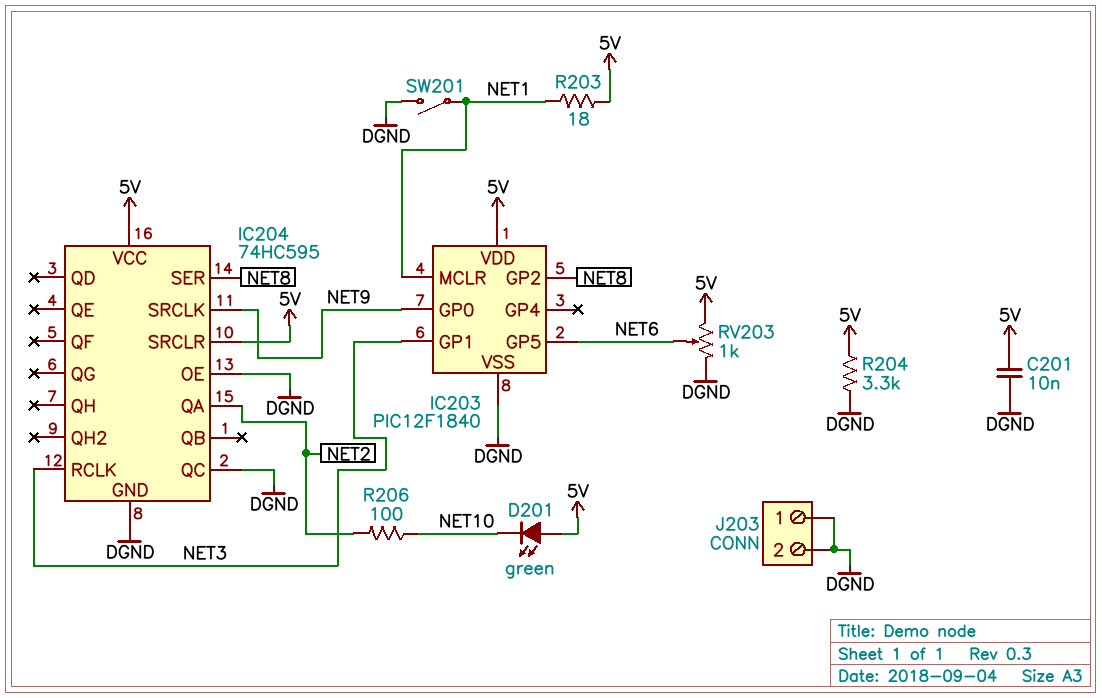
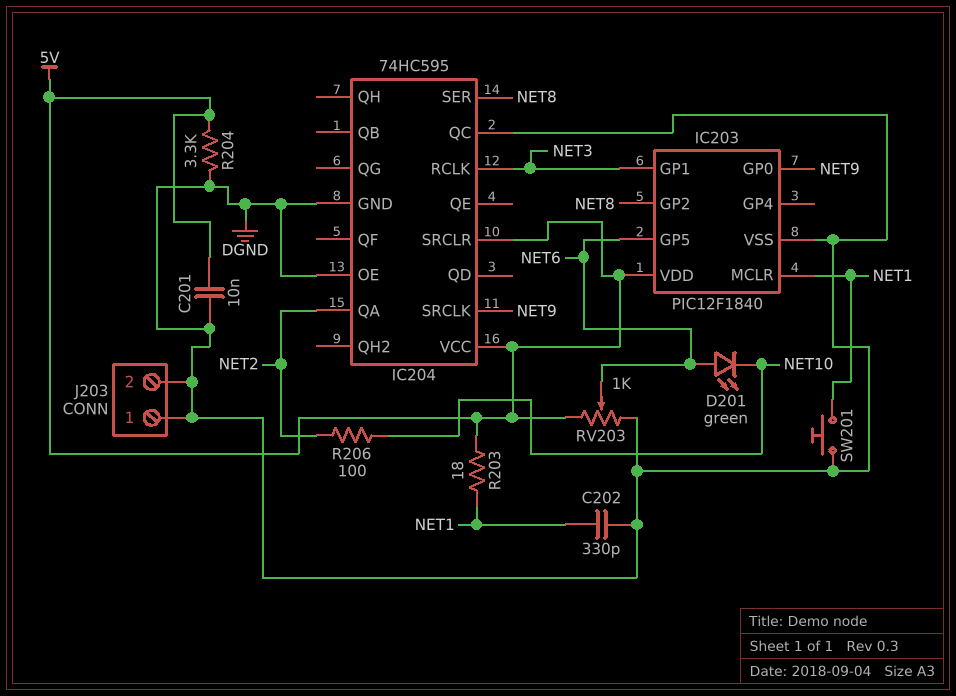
C202: none -> 330pF (DGND, NET1)
D201: LED green (A 5V, K NET10) -> LED green (A NET6, K NET10)
SW201: switch (DGND, NET1) -> button (DGND, NET1)

